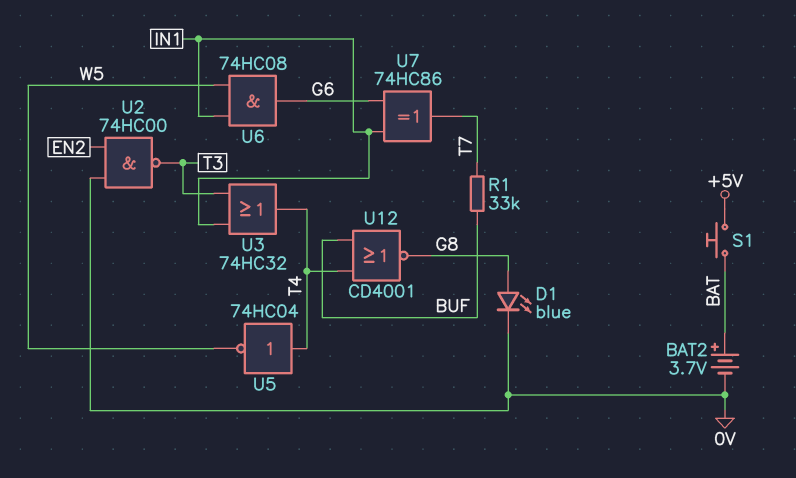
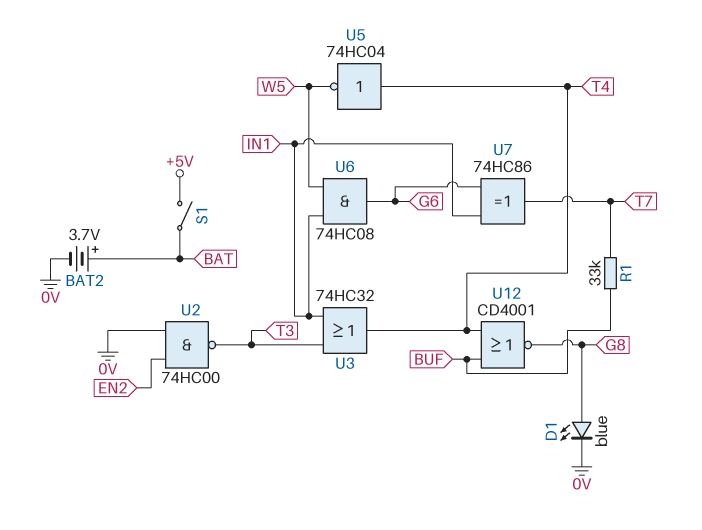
S1: button (+5V, BAT) -> switch (+5V, BAT)

